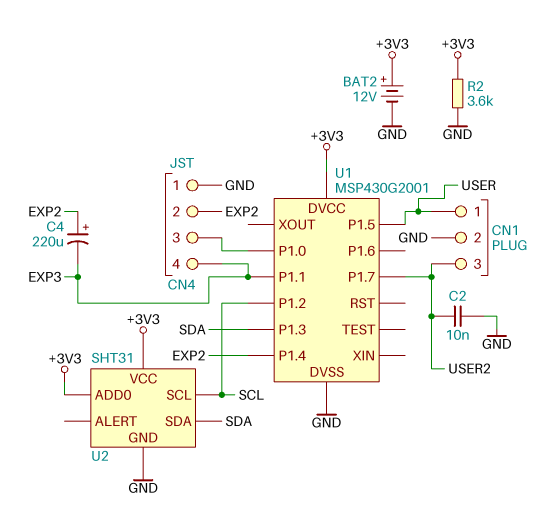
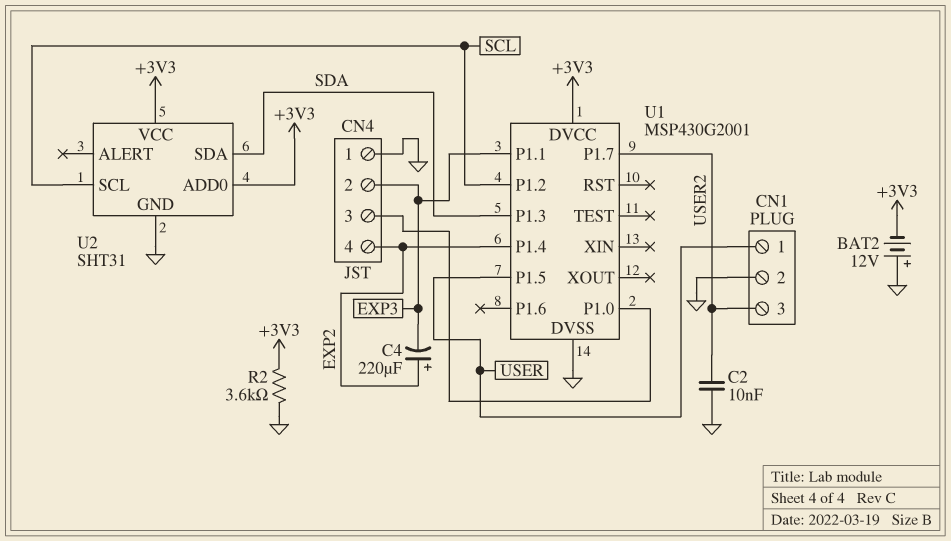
BAT2: 12V (plus +3V3, minus GND) -> 12V (plus GND, minus +3V3)
CN4 pin 2: EXP2 -> EXP3
CN4 pin 4: EXP3 -> EXP2

